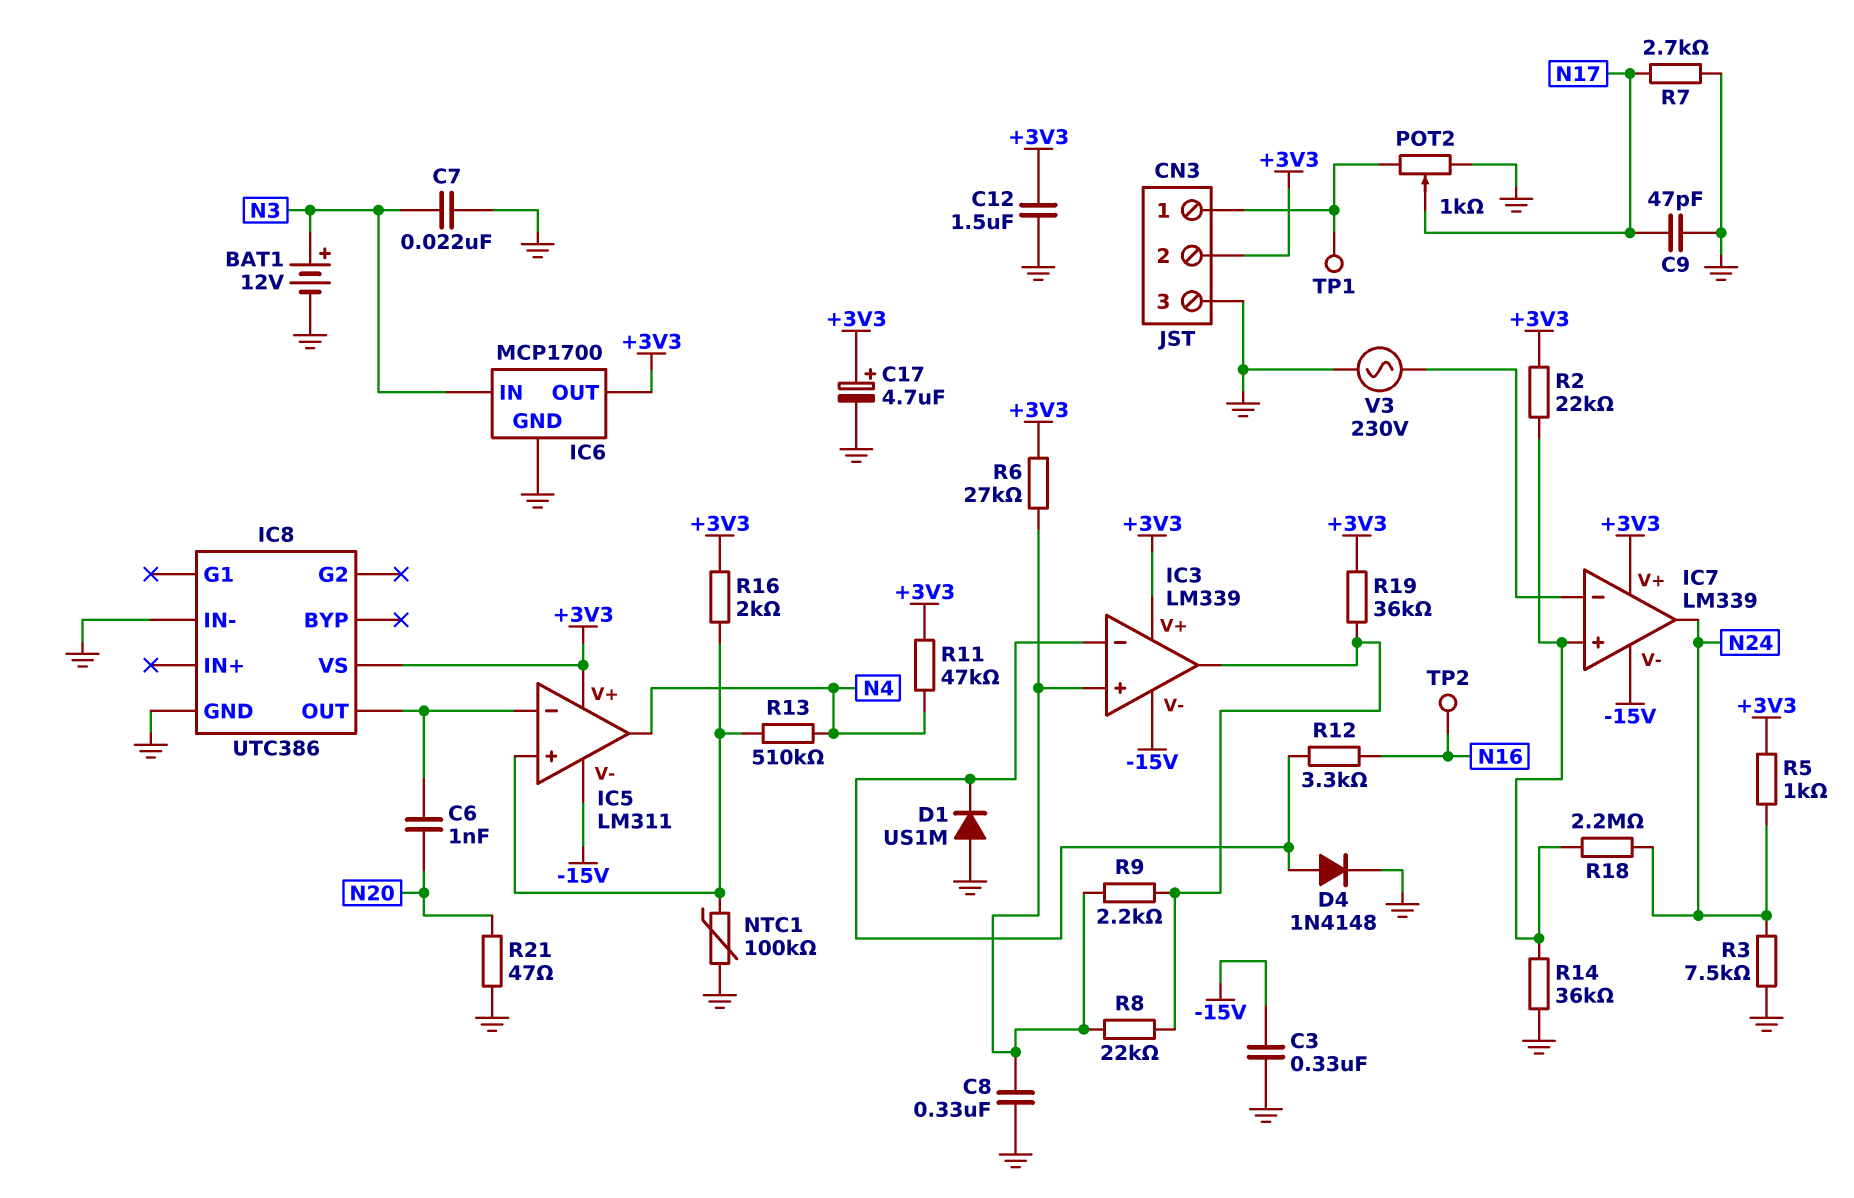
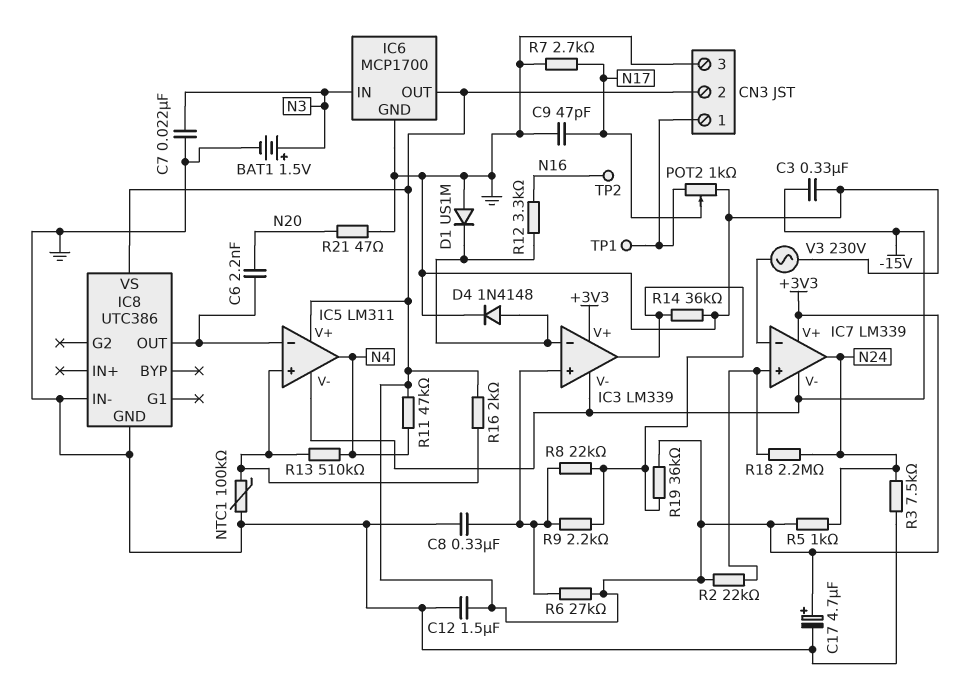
BAT1: 12V (plus N3, minus GND) -> 1.5V (plus N3, minus GND)
C6: 1nF (IC5/in-, N20) -> 2.2nF (IC5/in-, N20)
R14: 36k (GND, IC7/in+) -> 36k (GND, IC3/out)

